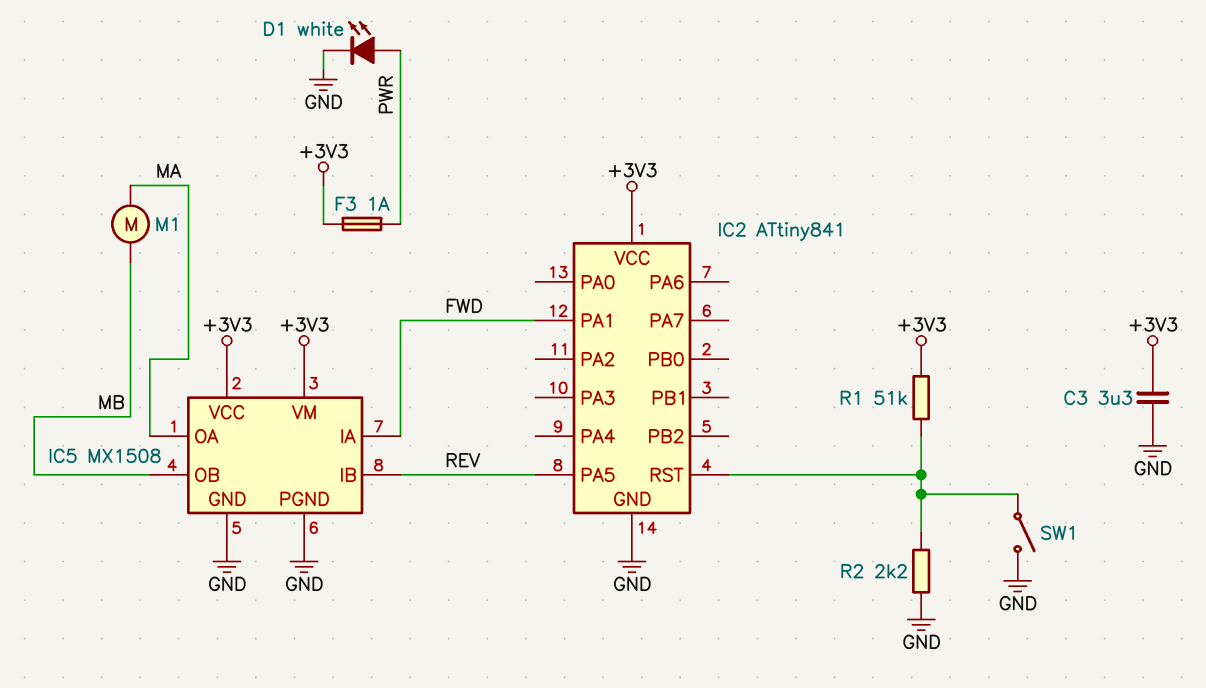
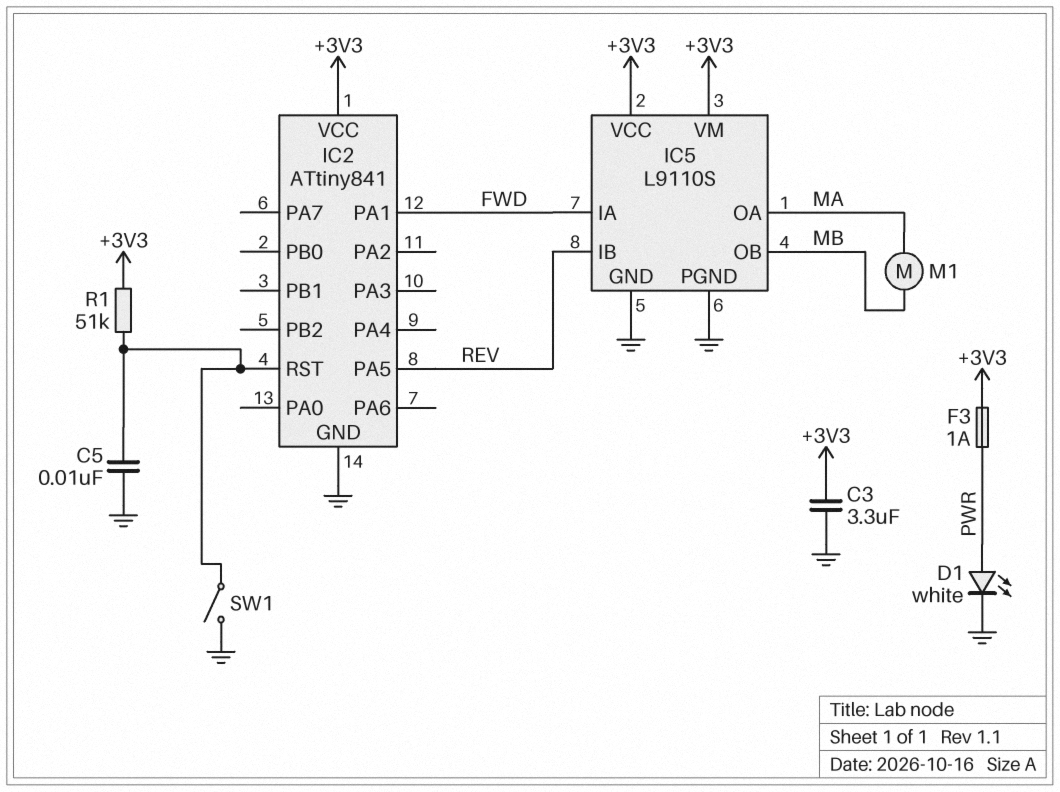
C5: none -> 10nF (GND, IC2/RST)
IC5: MX1508 -> L9110S
R2: 2.2k (GND, IC2/RST) -> none

